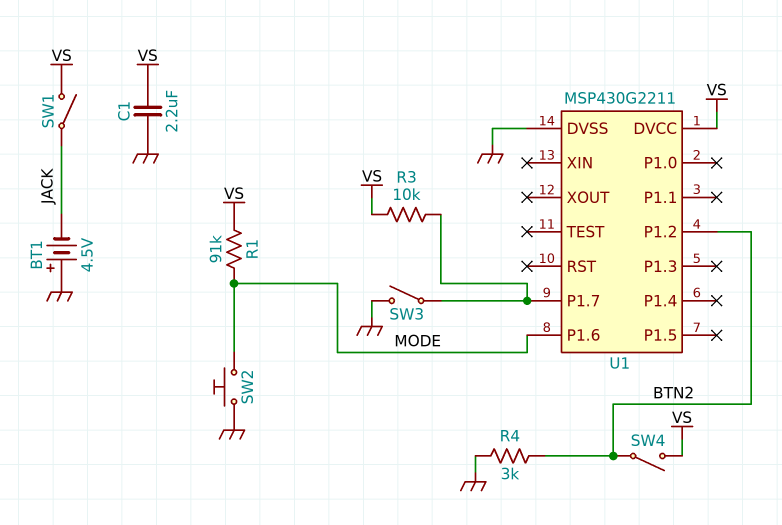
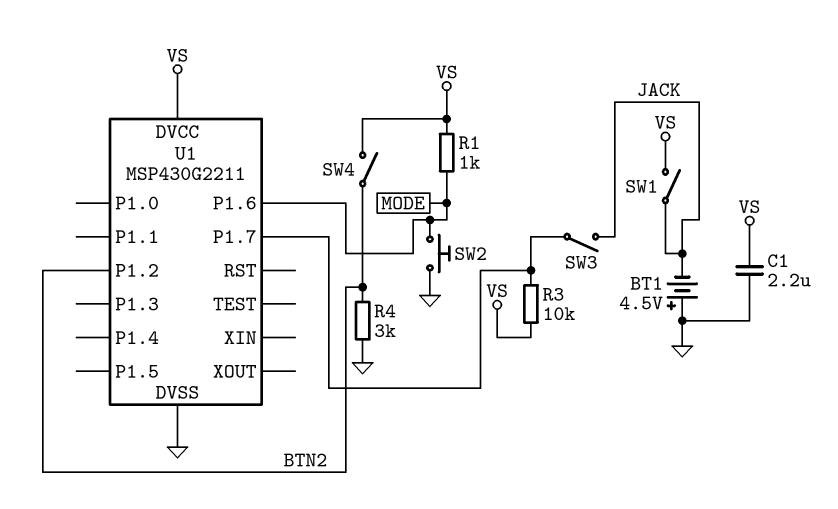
R1: 91k (MODE, VS) -> 1k (MODE, VS)
SW3: switch (GND, U1/P1.7) -> switch (JACK, U1/P1.7)

